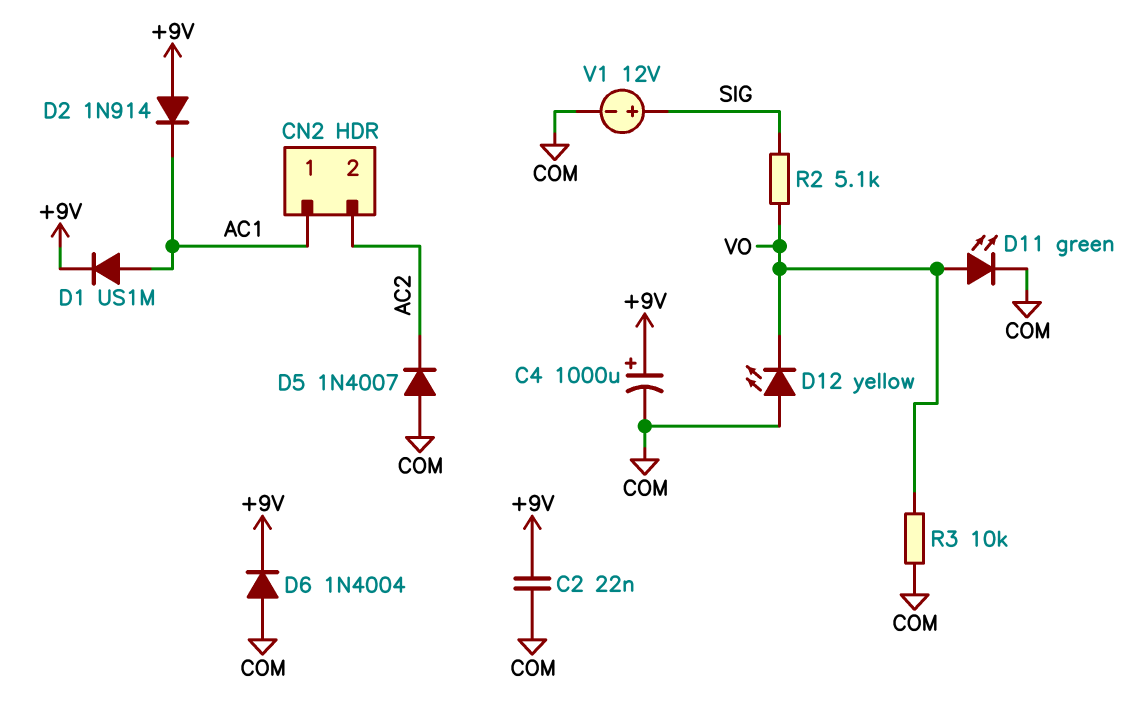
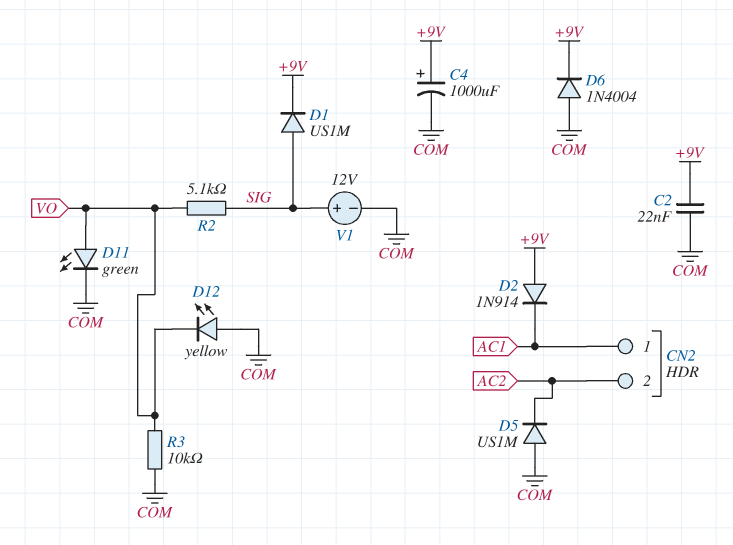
D1: diode US1M (A AC1, K +9V) -> diode US1M (A SIG, K +9V)
D5: diode 1N4007 (A COM, K AC2) -> diode US1M (A COM, K AC2)

